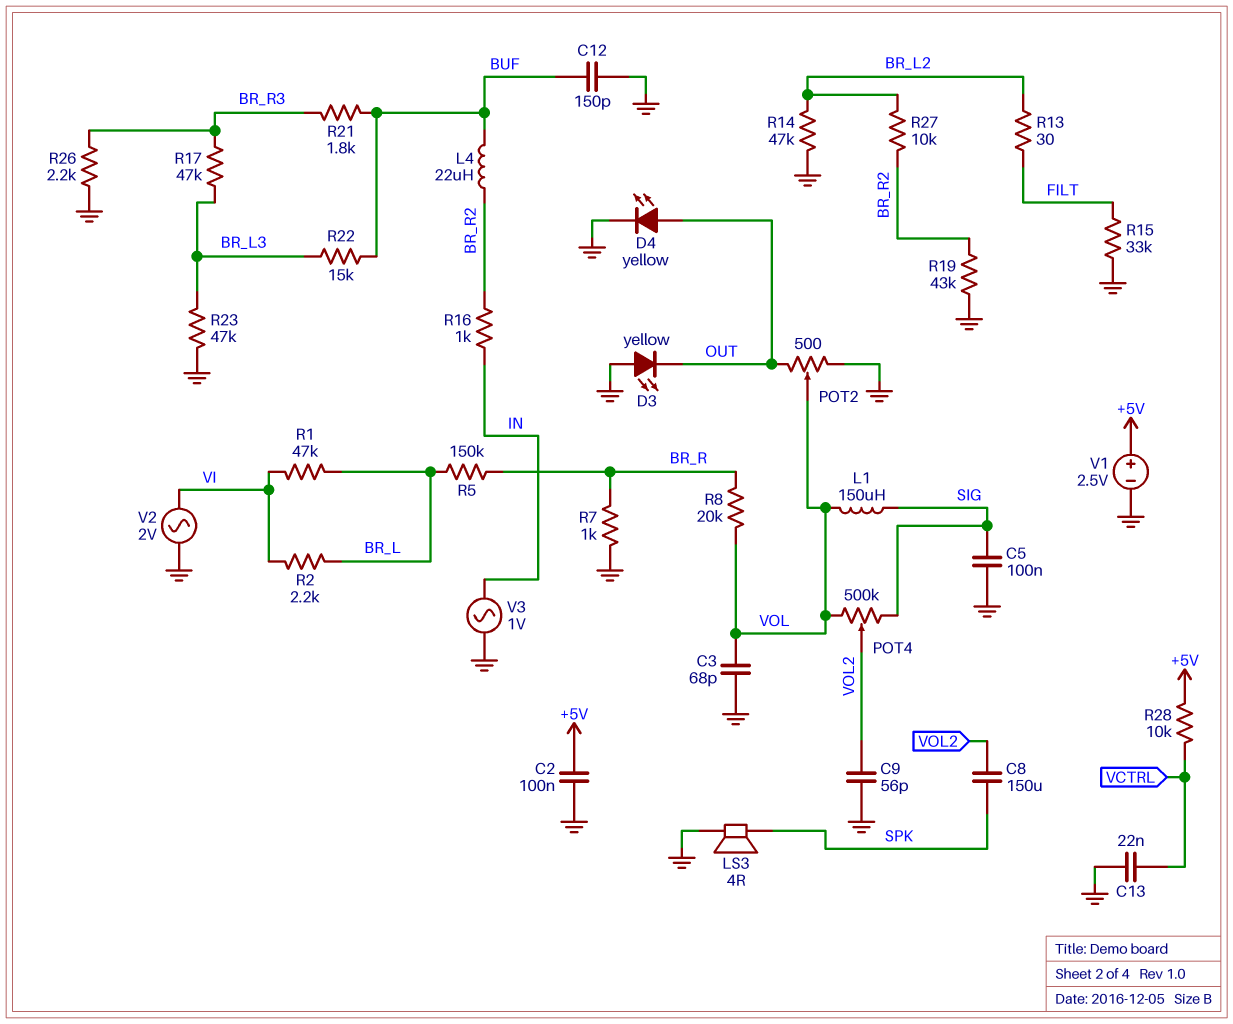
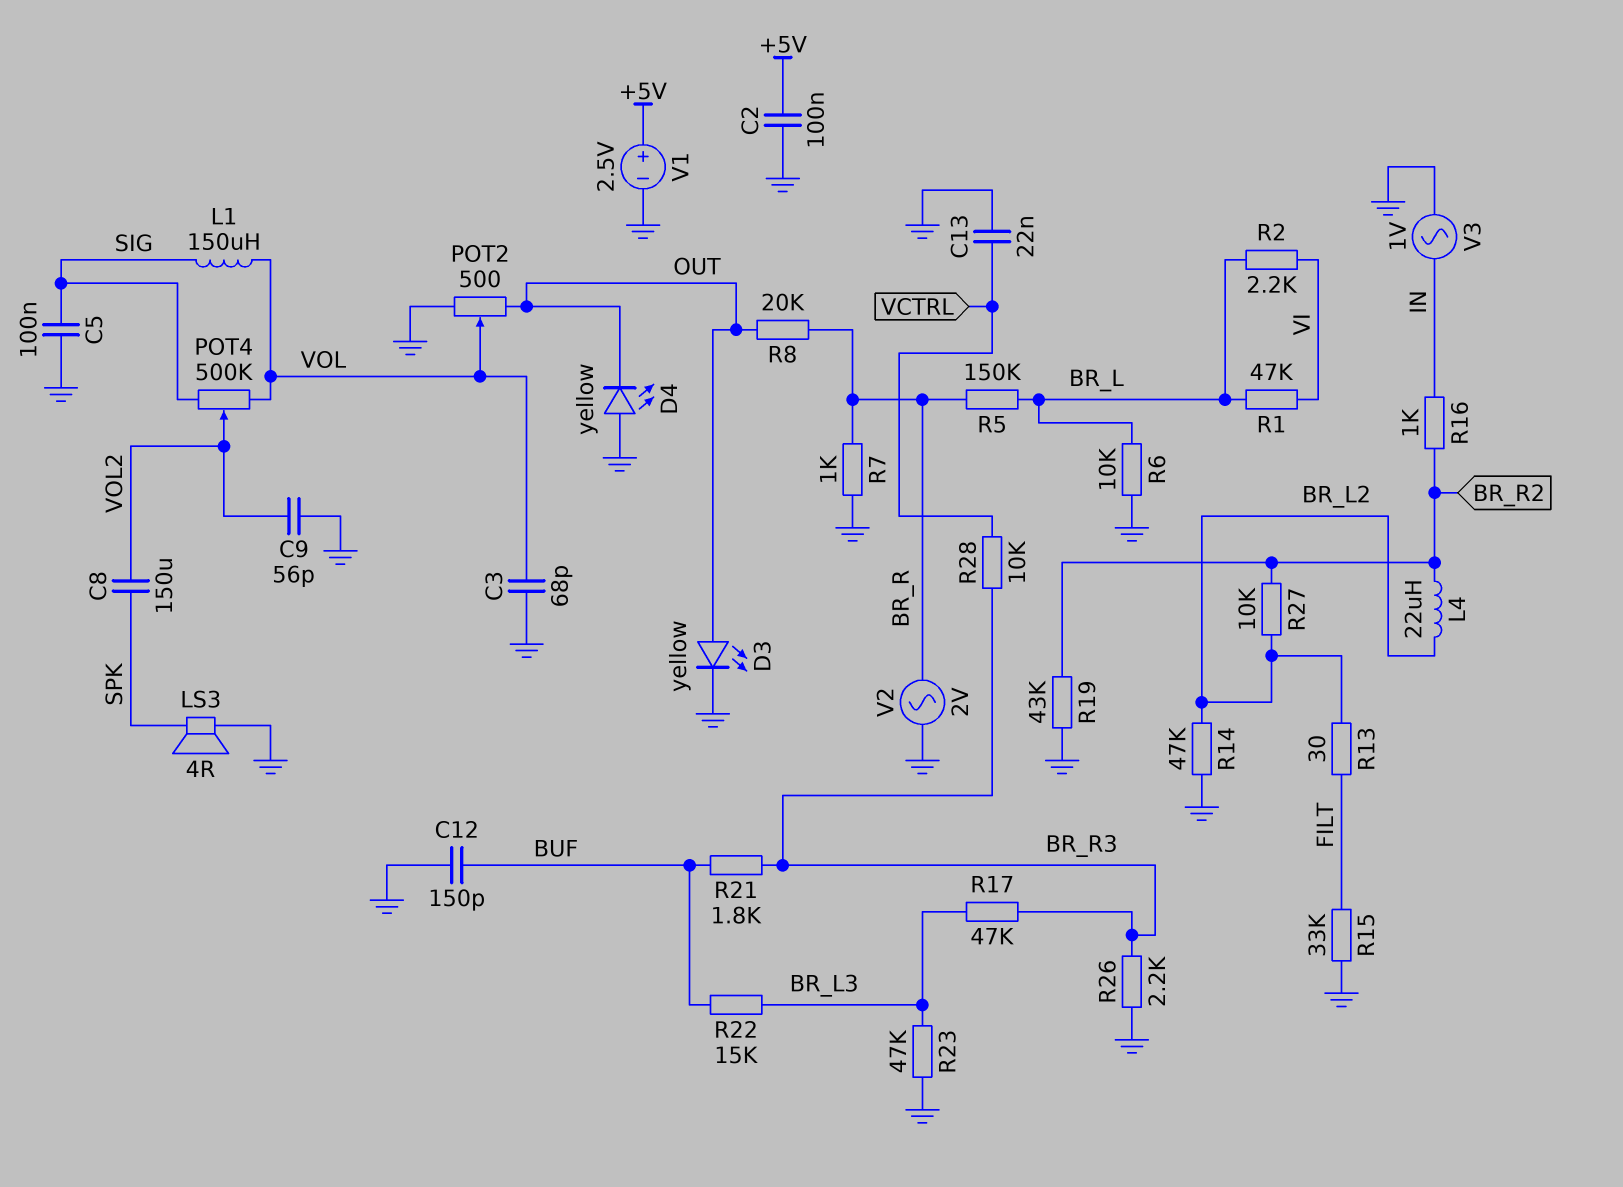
D3: LED yellow (A GND, K OUT) -> LED yellow (A OUT, K GND)
D4: LED yellow (A OUT, K GND) -> LED yellow (A GND, K OUT)
L4: 22uH (BR_R2, BUF) -> 22uH (BR_L2, BR_R2)
R6: none -> 10k (BR_L, GND)
R8: 20k (BR_R, VOL) -> 20k (BR_R, OUT)
R28: 10k (+5V, VCTRL) -> 10k (BR_R3, VCTRL)
V2: AC 2V (GND, VI) -> AC 2V (BR_R, GND)

